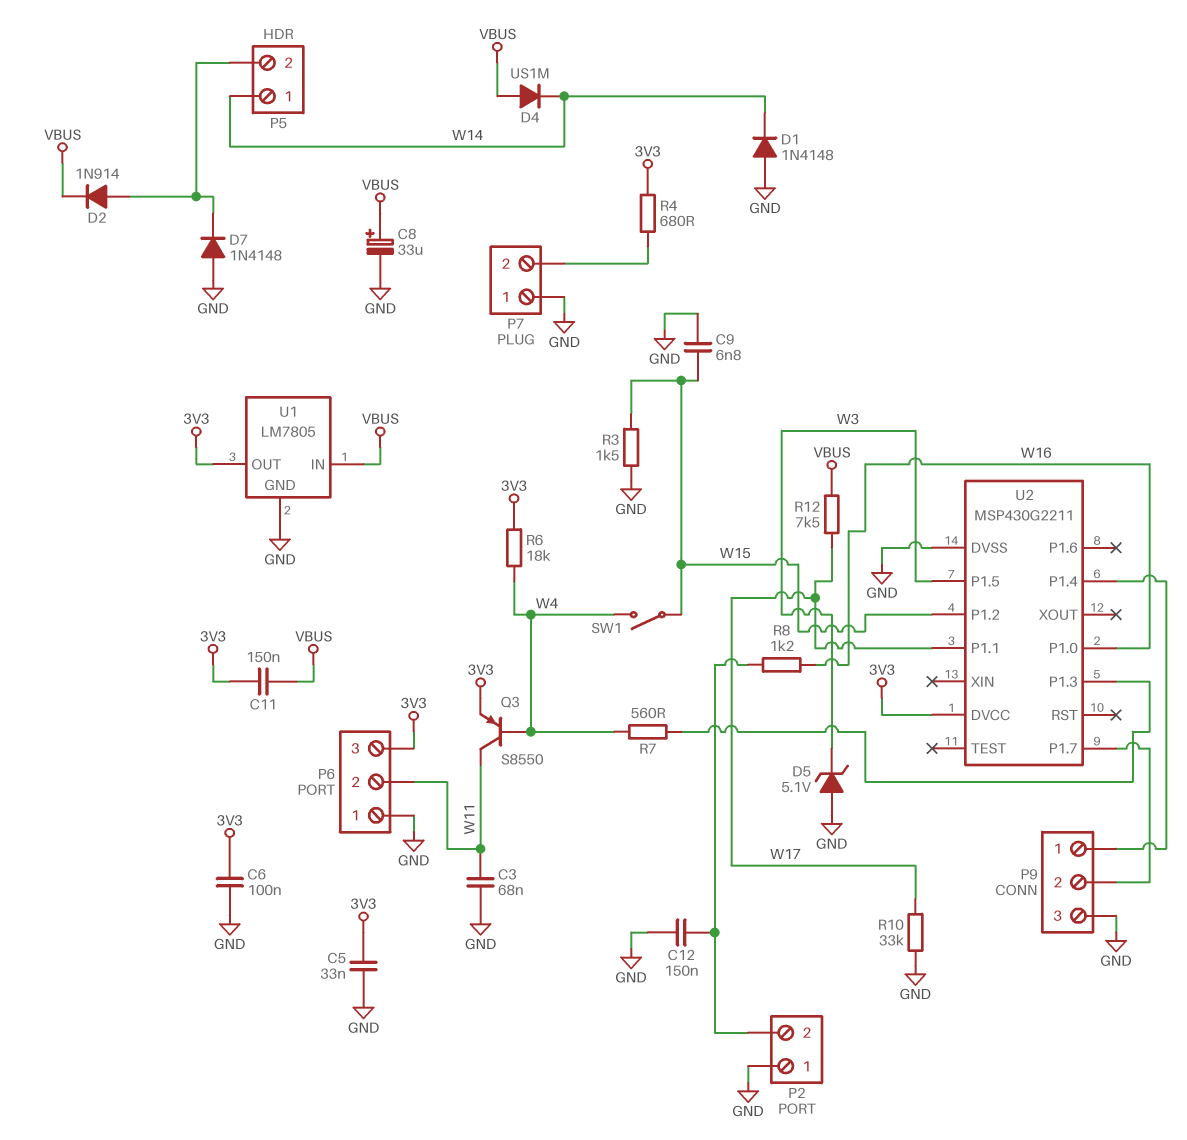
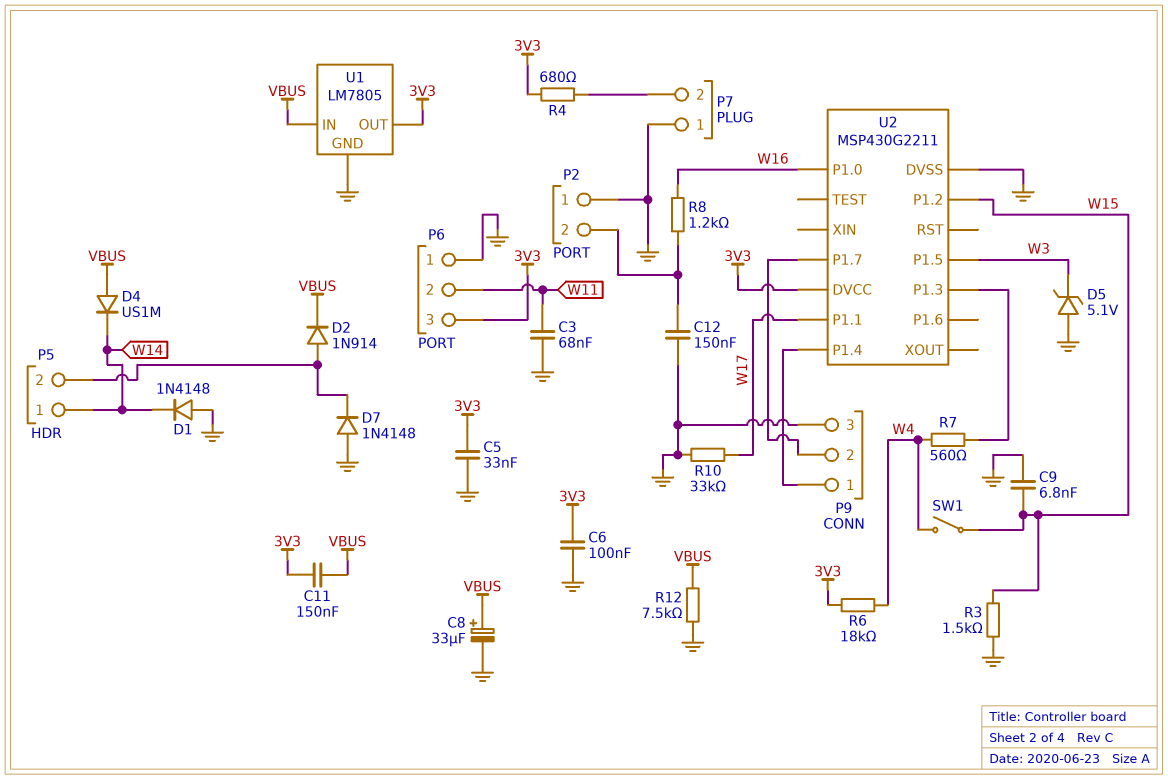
Q3: PNP S8550 (B W4, C W11, E 3V3) -> none
R12: 7.5k (VBUS, W17) -> 7.5k (GND, VBUS)

